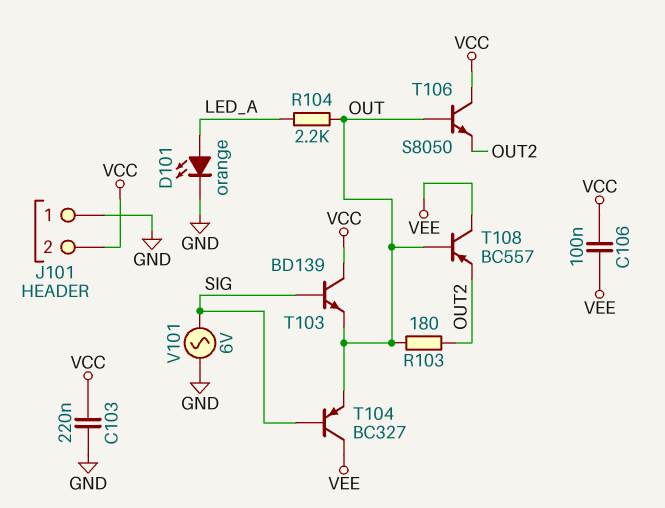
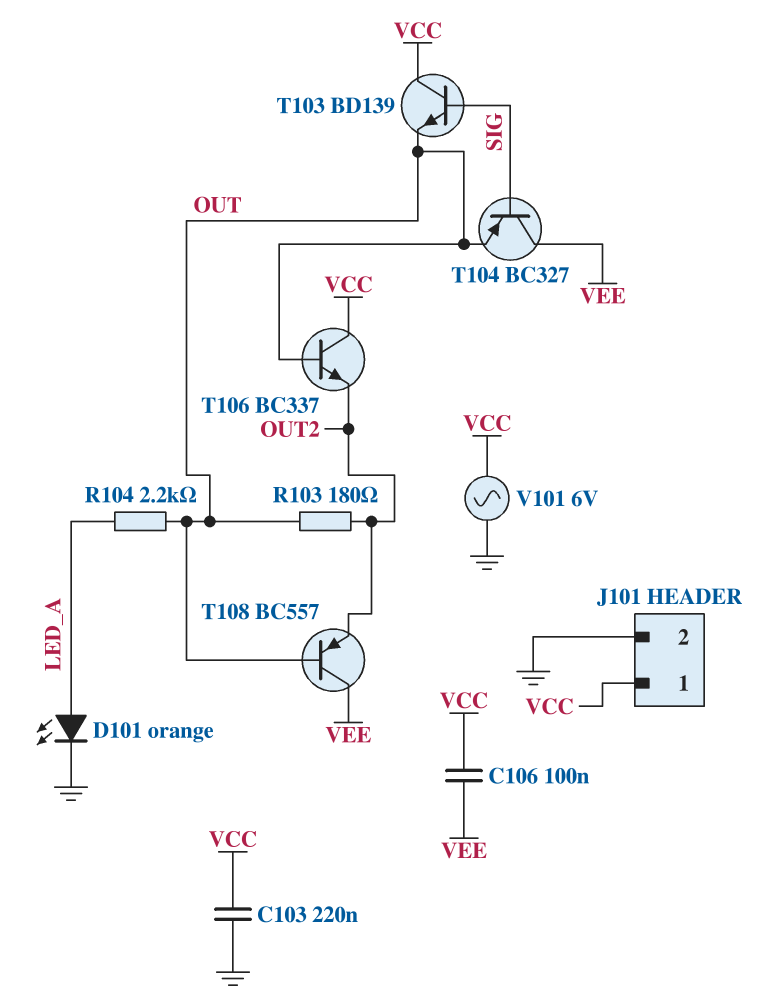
J101 pin 1: GND -> VCC
J101 pin 2: VCC -> GND
T106: NPN S8050 (B OUT, C VCC, E OUT2) -> NPN BC337 (B OUT, C VCC, E OUT2)
V101: AC 6V (GND, SIG) -> AC 6V (GND, VCC)

